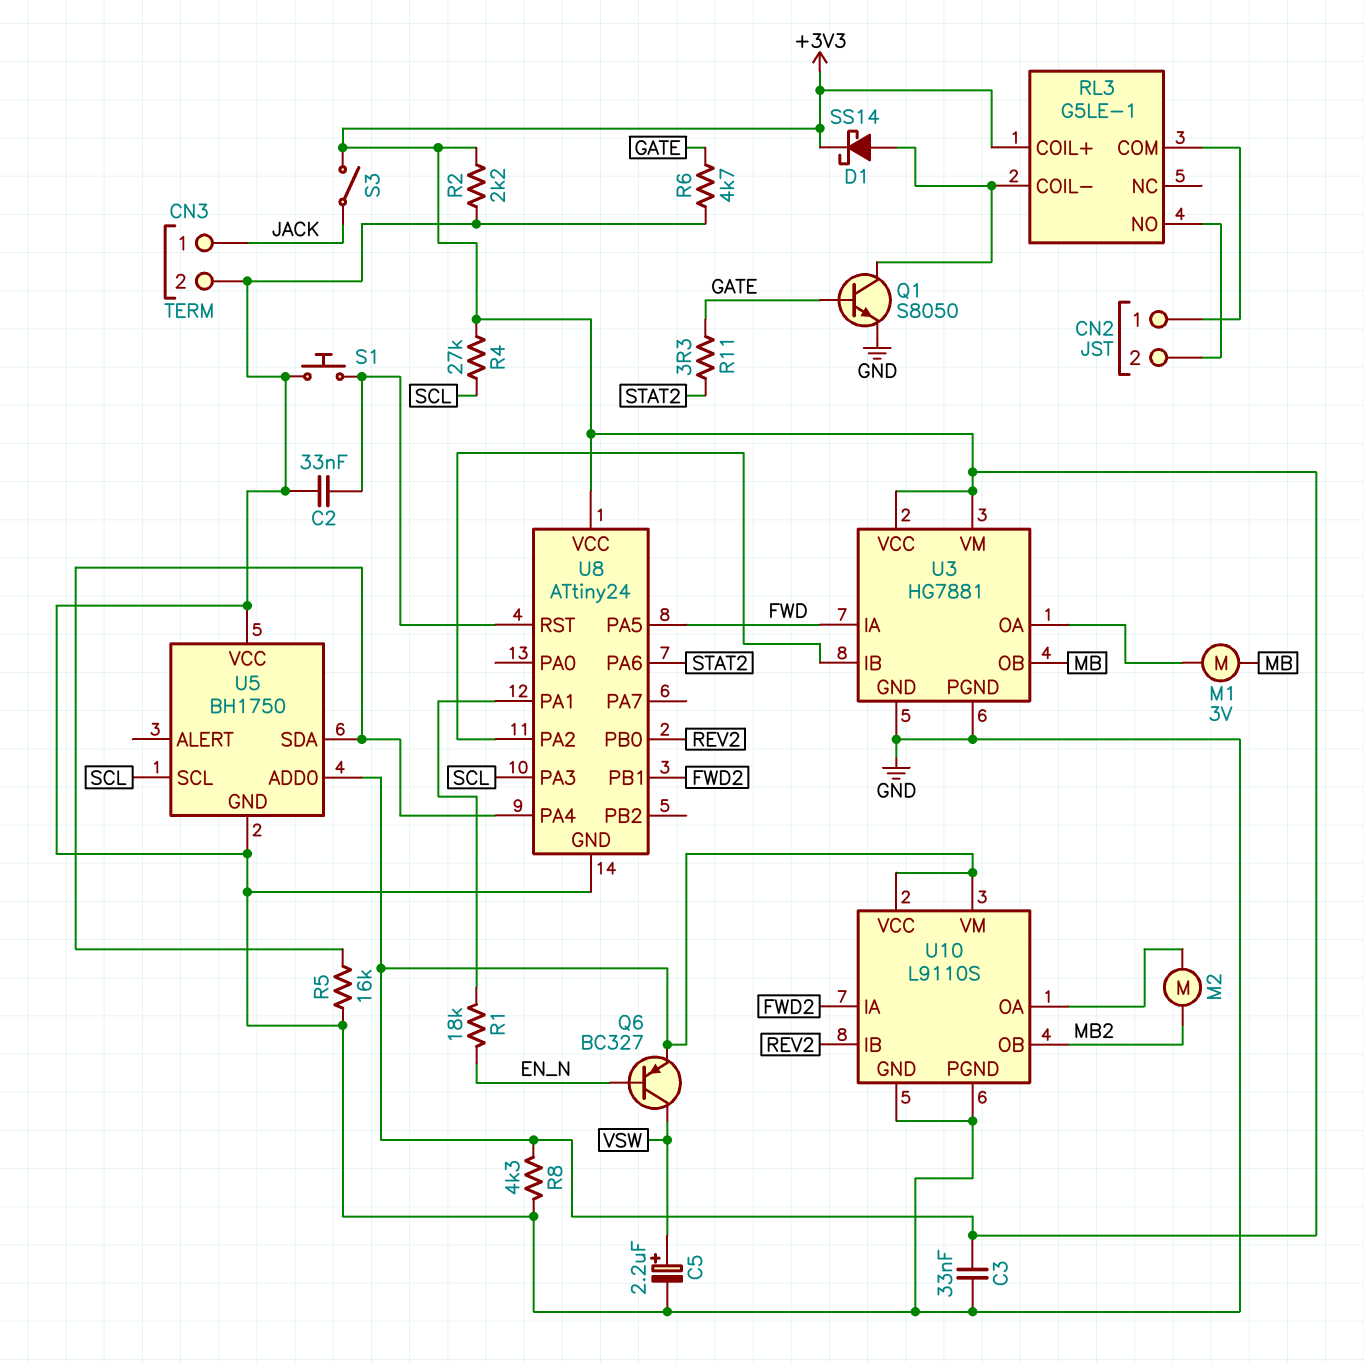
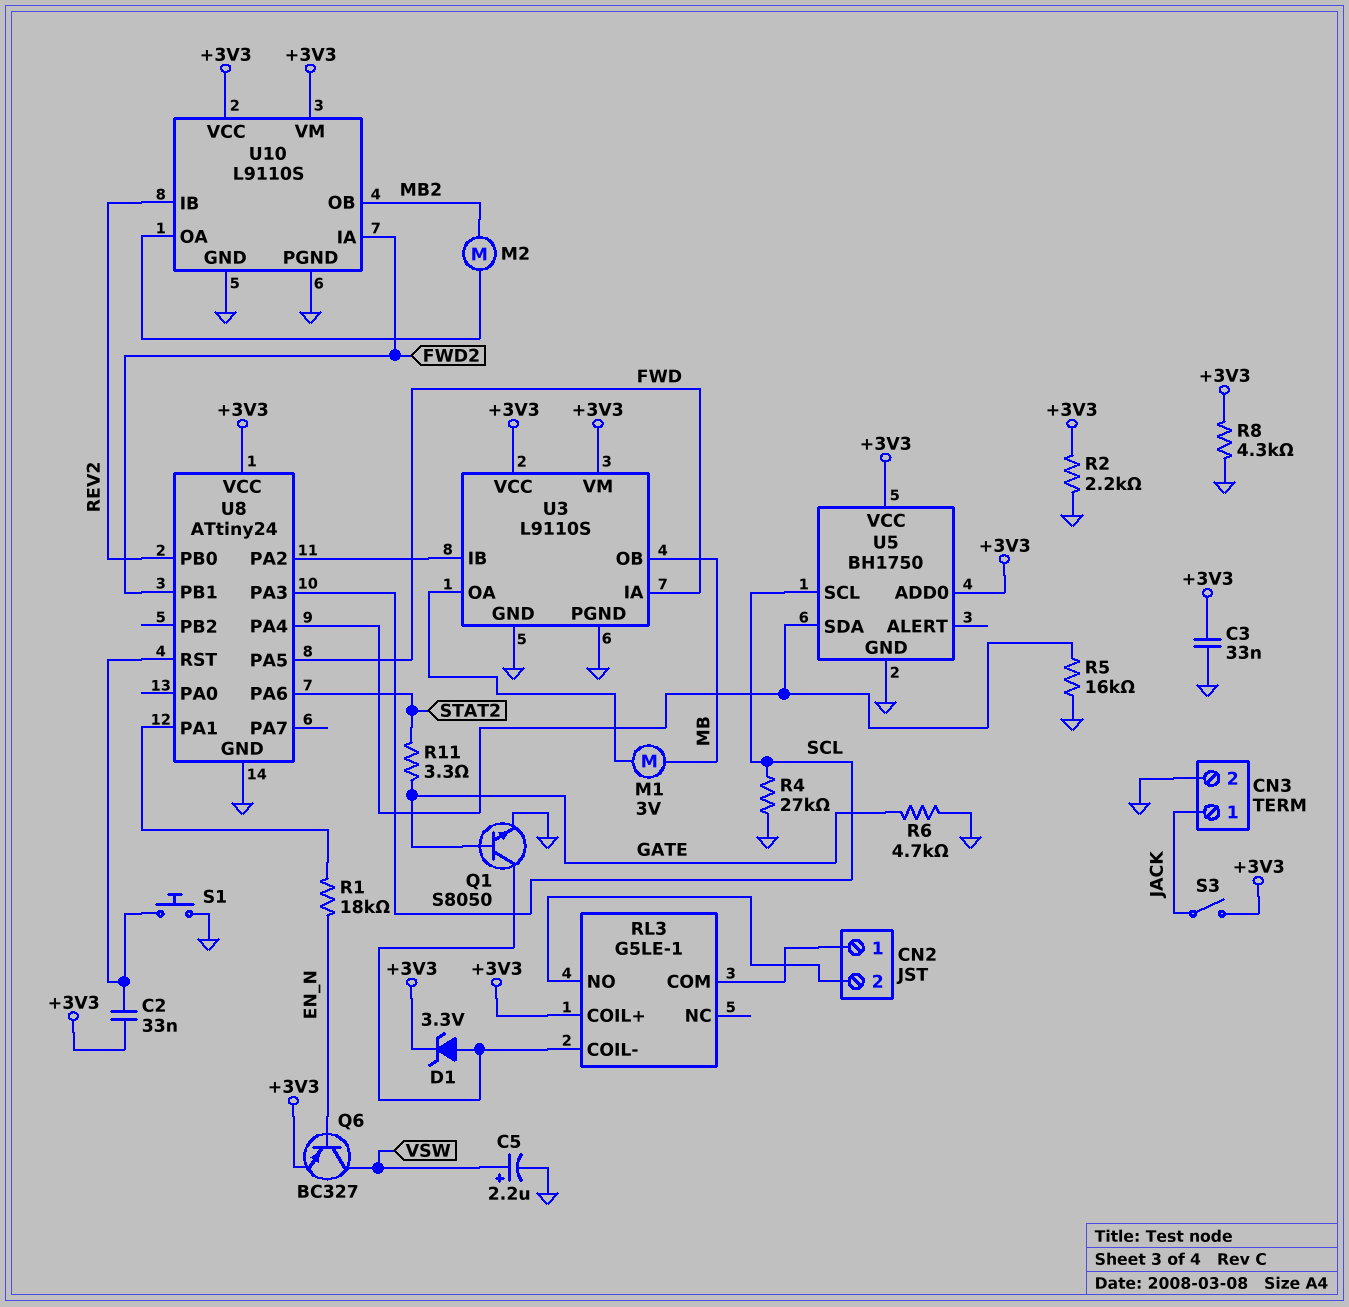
C2: 33nF (GND, U8/RST) -> 33nF (+3V3, U8/RST)
D1: schottky SS14 (A RL3/COIL-, K +3V3) -> zener 3.3V (A RL3/COIL-, K +3V3)
R4: 27k (+3V3, SCL) -> 27k (GND, SCL)
U3: HG7881 -> L9110S
U5 pin VCC: GND -> +3V3

